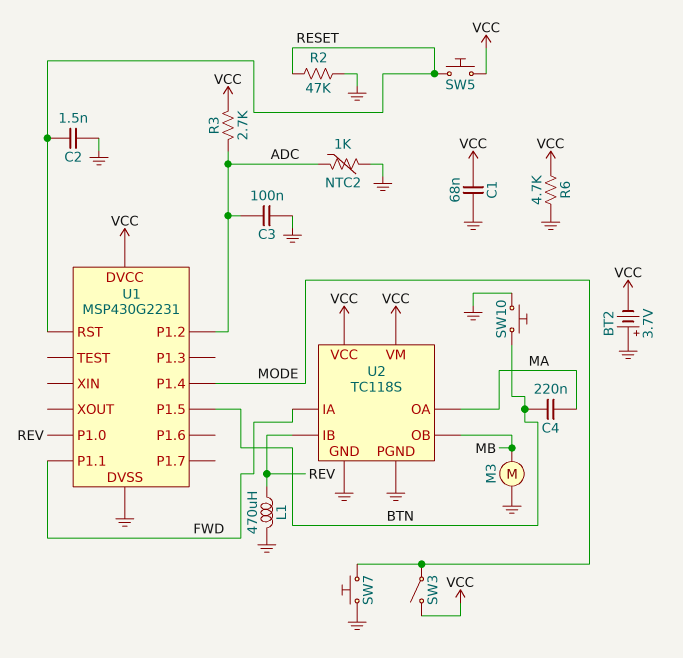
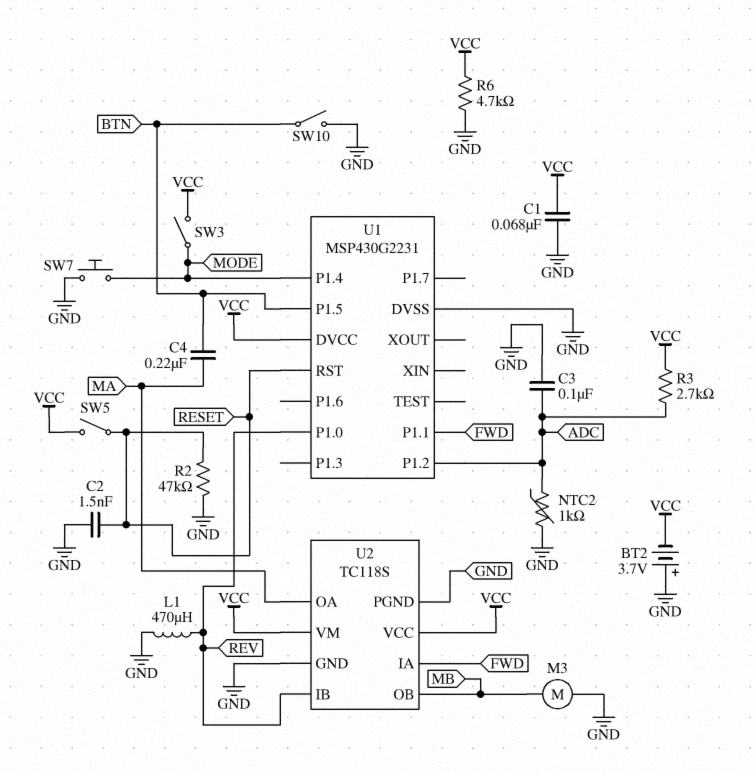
SW5: button (RESET, VCC) -> switch (RESET, VCC)
SW10: button (BTN, GND) -> switch (BTN, GND)

